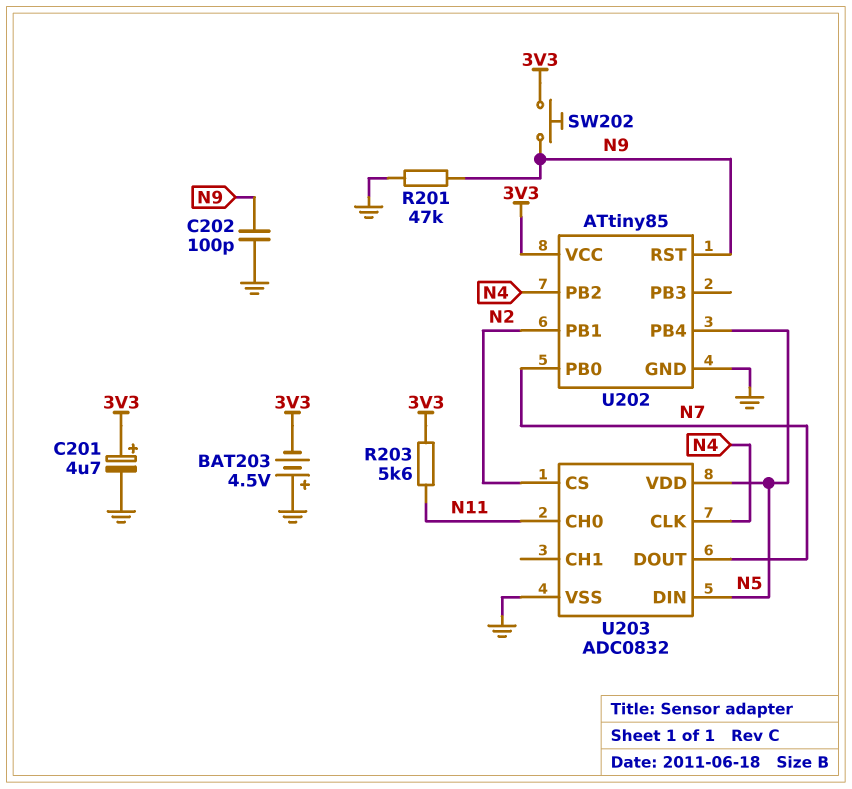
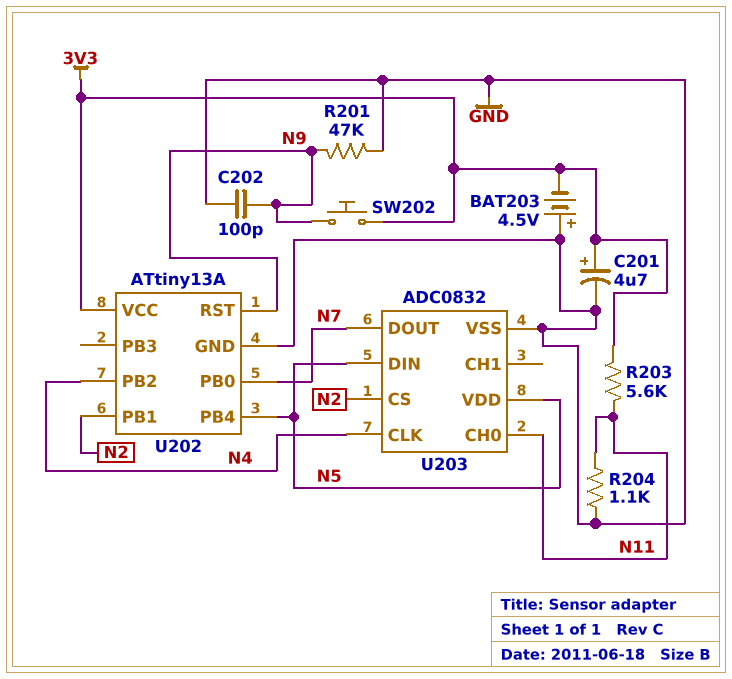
R204: none -> 1.1k (GND, N11)
U202: ATtiny85 -> ATtiny13A

